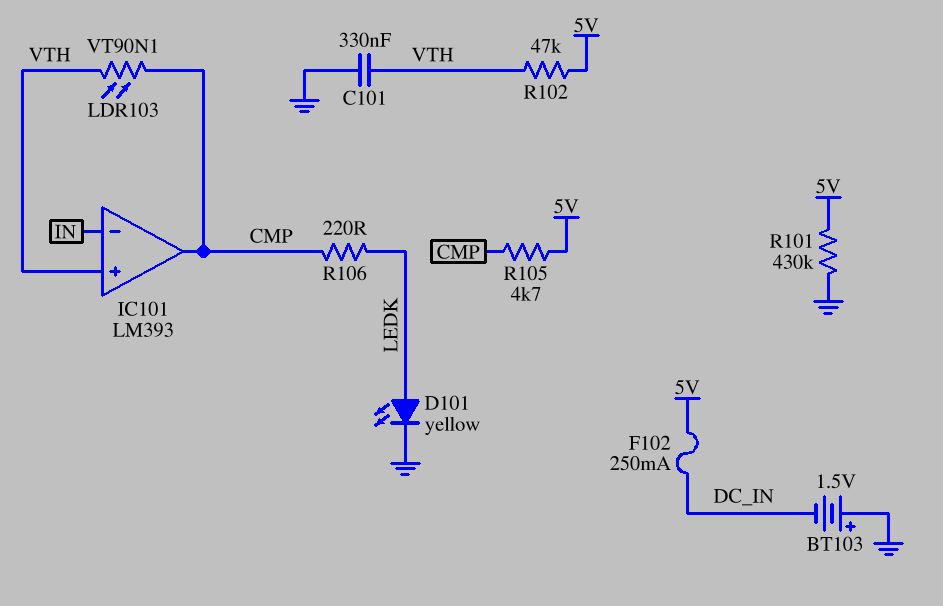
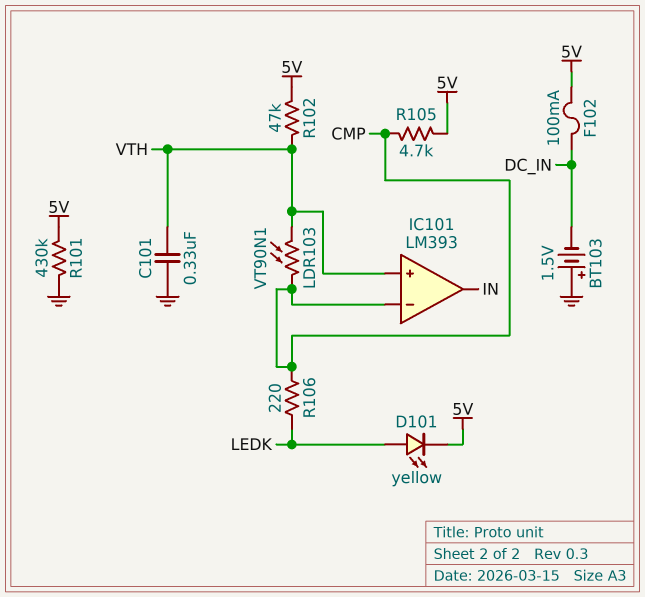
D101: LED yellow (A LEDK, K GND) -> LED yellow (A LEDK, K 5V)
F102: 250mA (5V, DC_IN) -> 100mA (5V, DC_IN)
IC101 pin in-: IN -> CMP
IC101 pin out: CMP -> IN

